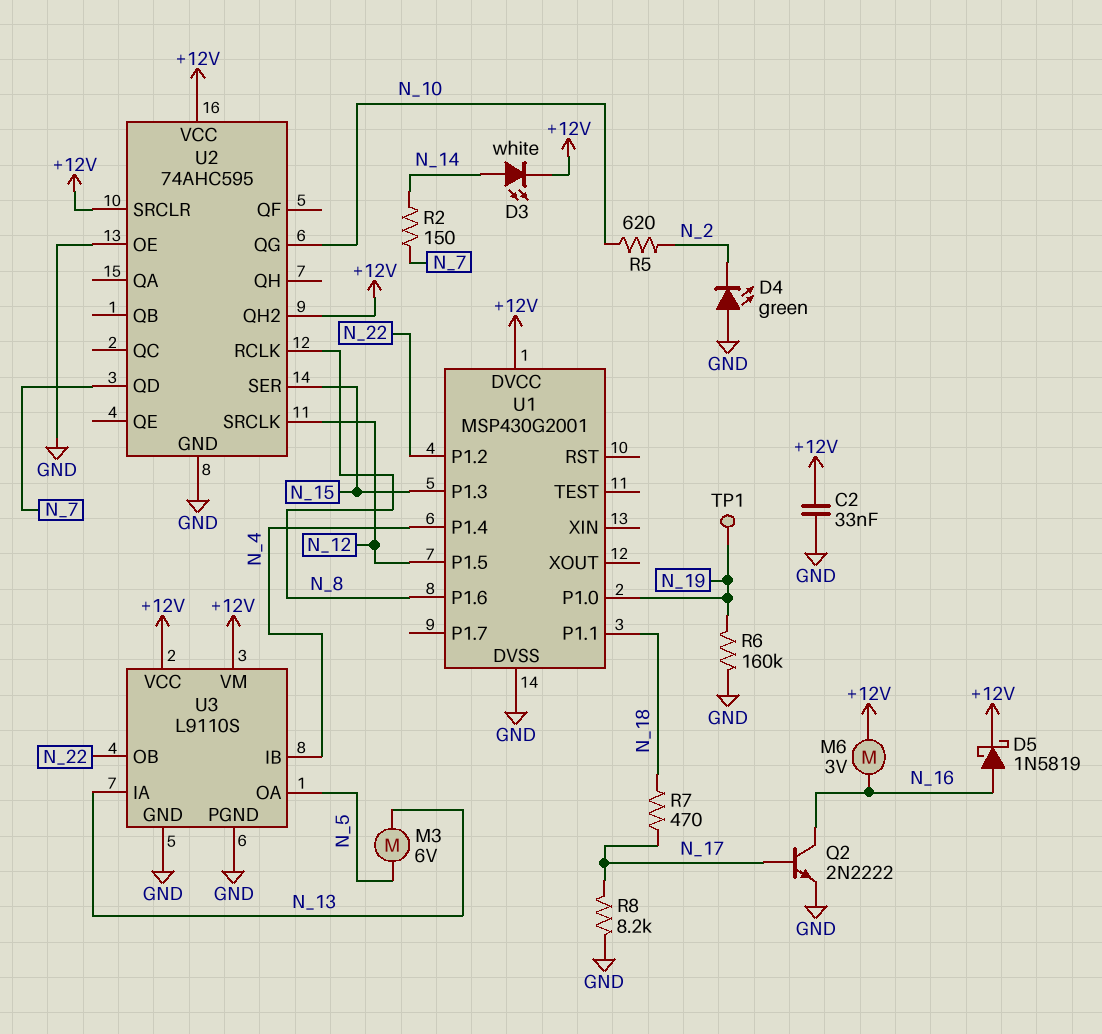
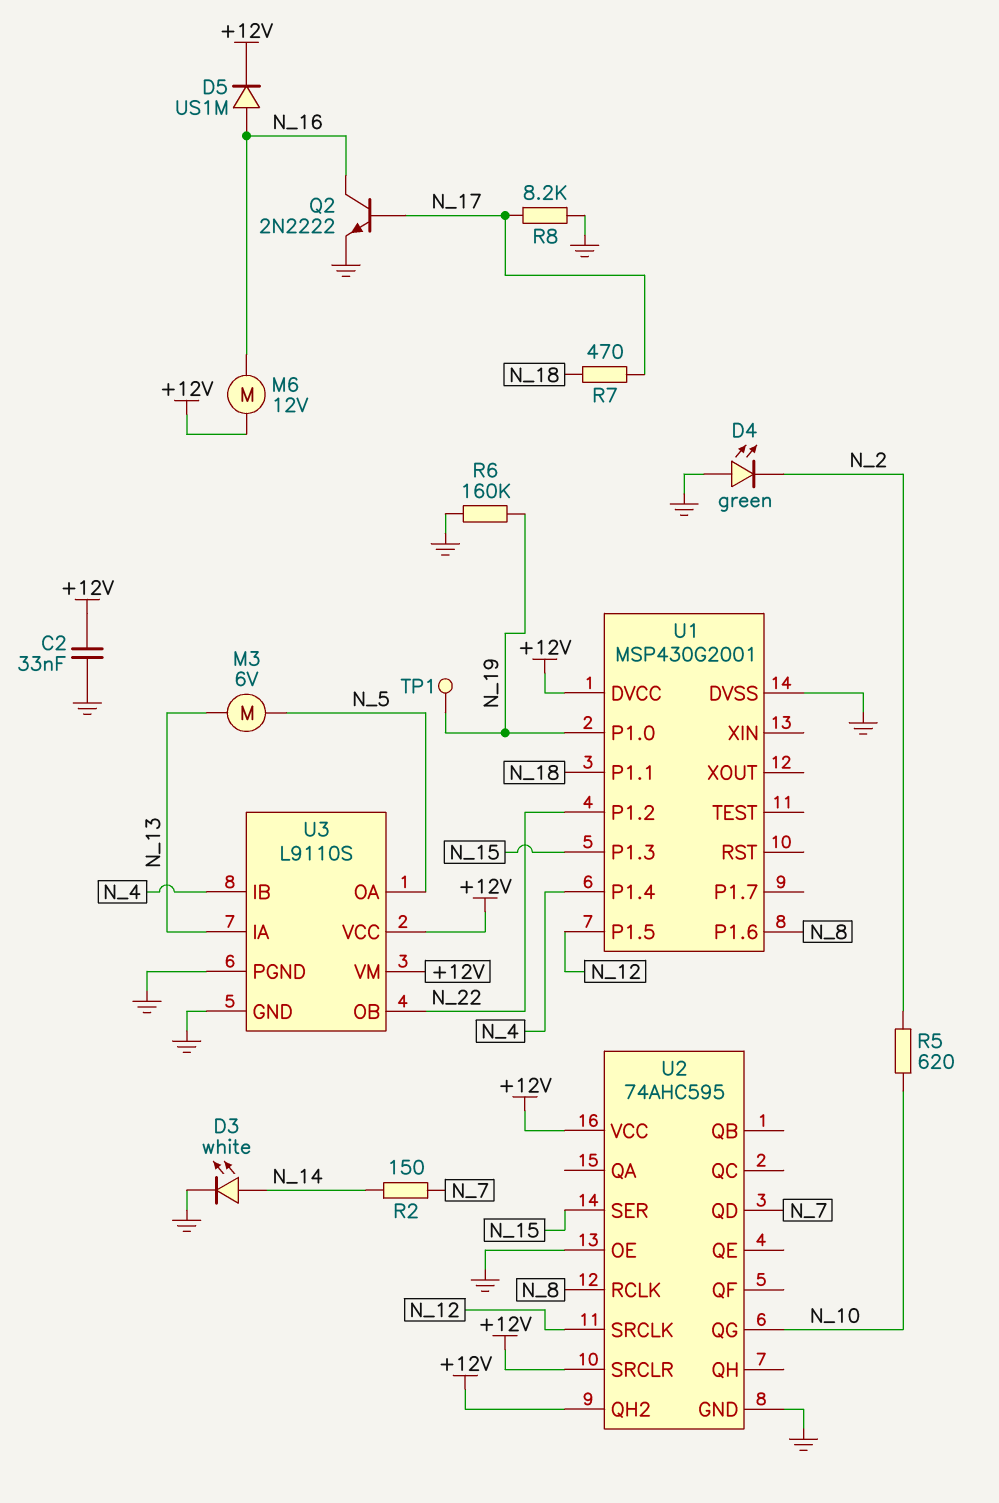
D3: LED white (A N_14, K +12V) -> LED white (A N_14, K GND)
D5: schottky 1N5819 (A N_16, K +12V) -> diode US1M (A N_16, K +12V)
M6: motor 3V (+12V, N_16) -> motor 12V (+12V, N_16)

